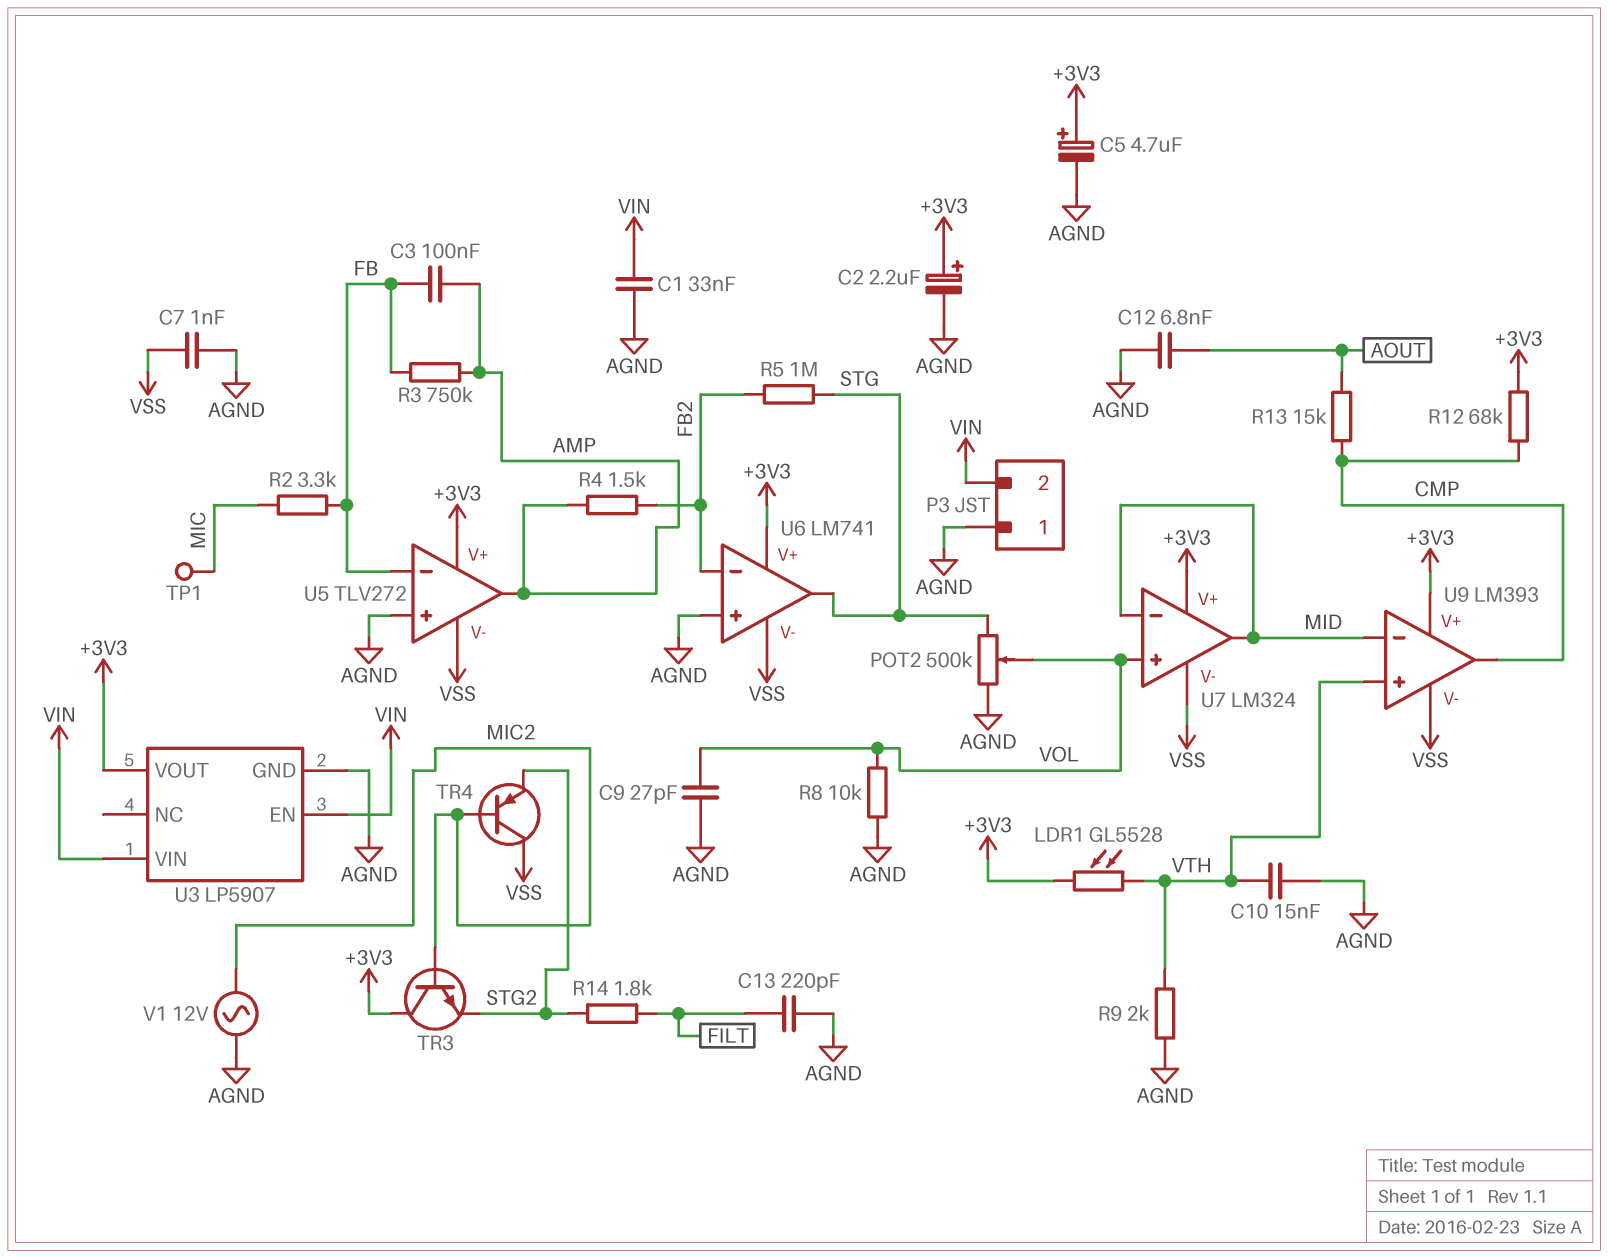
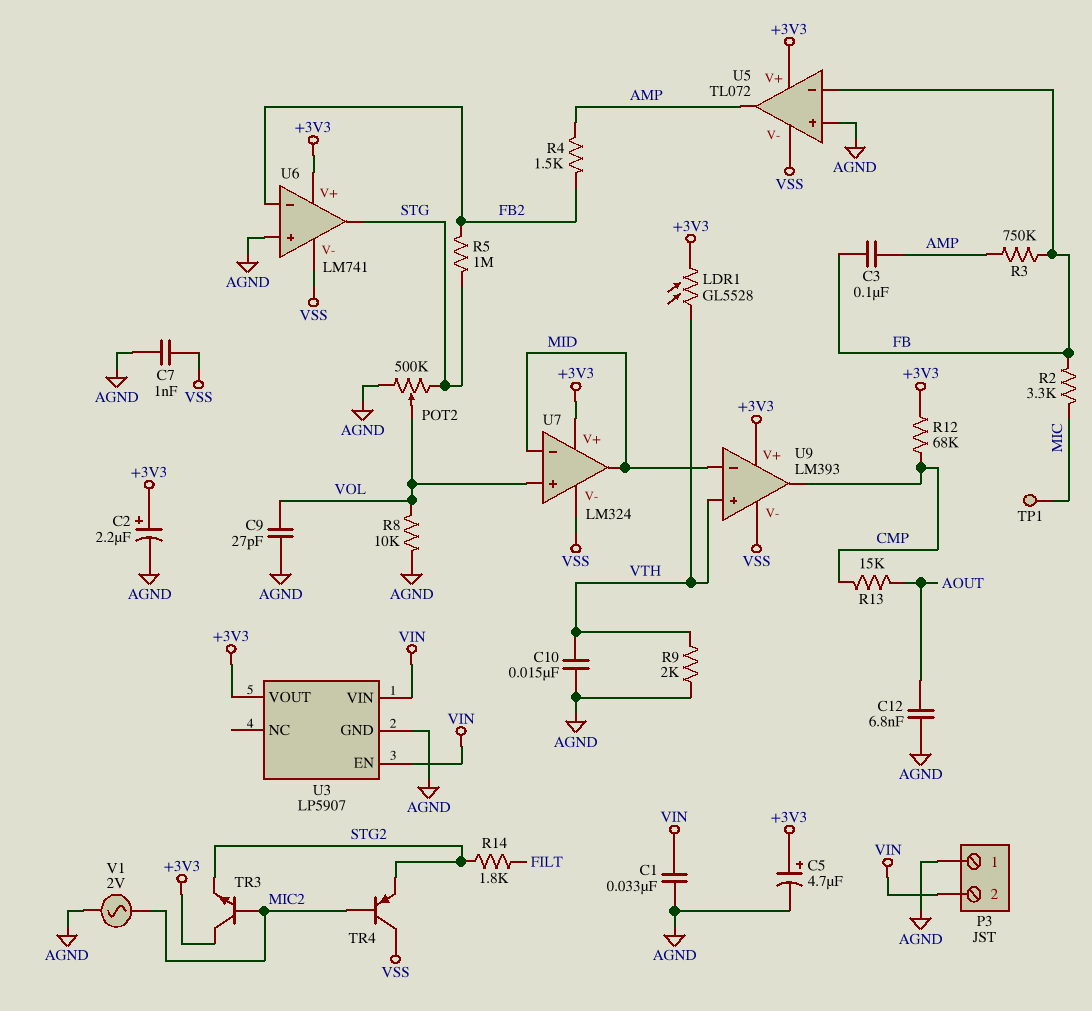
C13: 220pF (AGND, FILT) -> none
U5: TLV272 -> TL072
V1: AC 12V (AGND, MIC2) -> AC 2V (AGND, MIC2)

